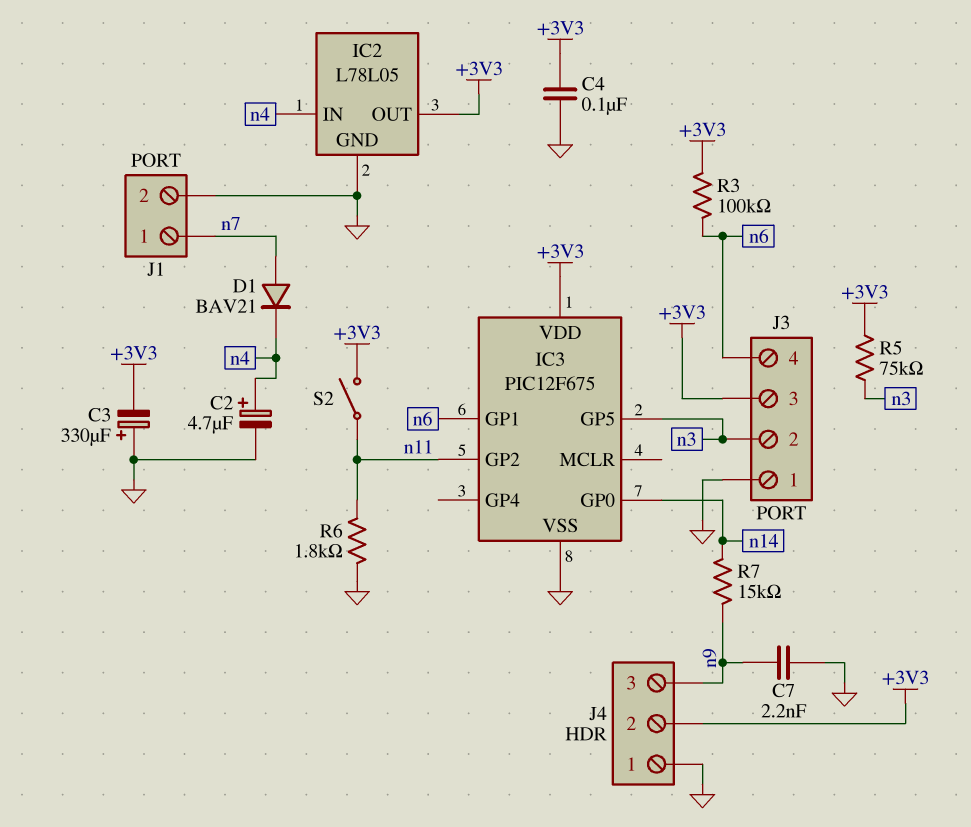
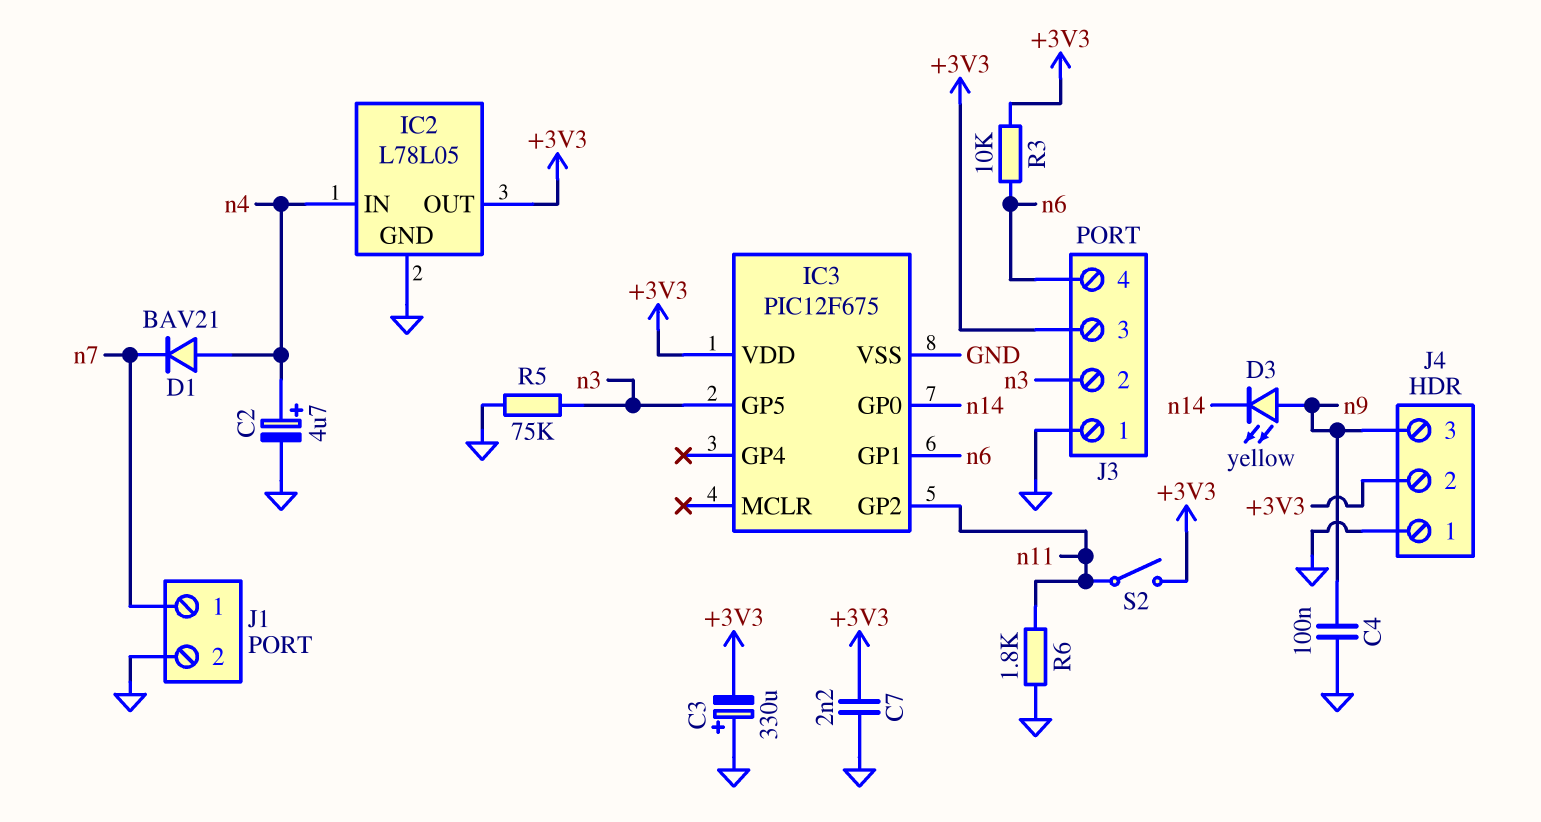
C4: 100nF (+3V3, GND) -> 100nF (GND, n9)
C7: 2.2nF (GND, n9) -> 2.2nF (+3V3, GND)
D1: diode BAV21 (A n7, K n4) -> diode BAV21 (A n4, K n7)
D3: none -> LED yellow (A n9, K n14)
R3: 100k (+3V3, n6) -> 10k (+3V3, n6)
R5: 75k (+3V3, n3) -> 75k (GND, n3)
R7: 15k (n9, n14) -> none

